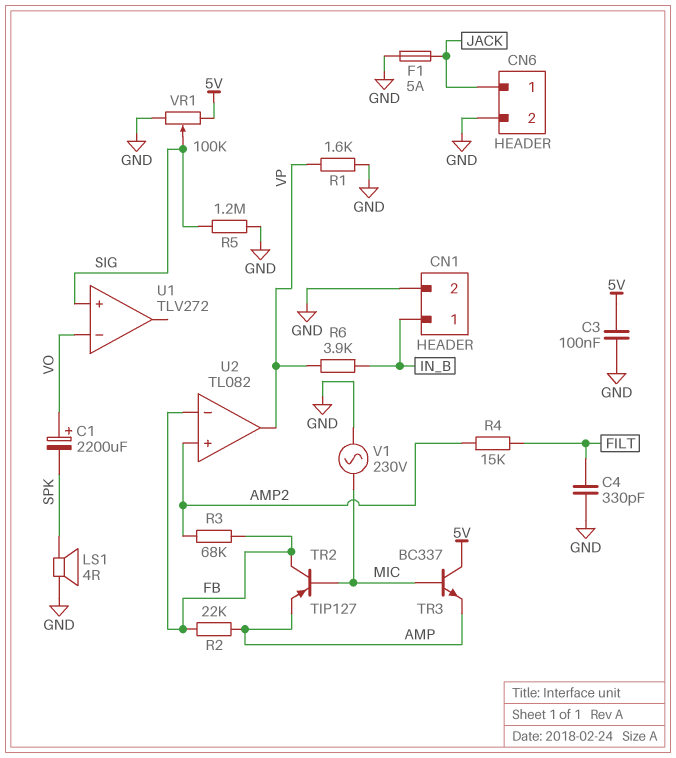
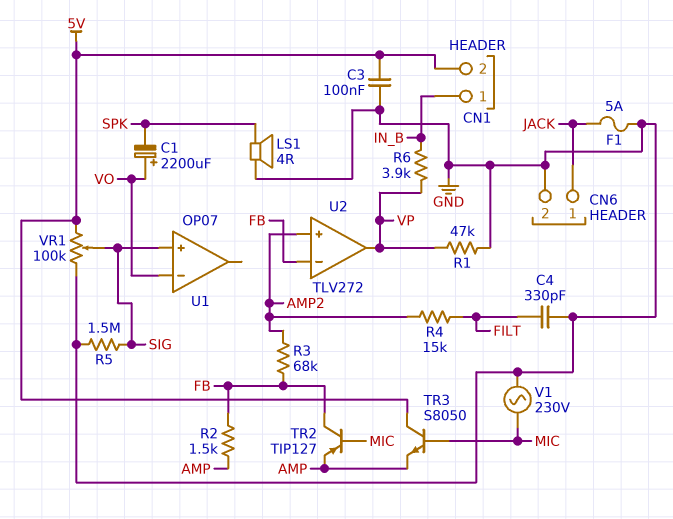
CN1 pin 2: GND -> 5V
R1: 1.6k (GND, VP) -> 47k (GND, VP)
R2: 22k (AMP, FB) -> 1.5k (AMP, FB)
R5: 1.2M (GND, SIG) -> 1.5M (GND, SIG)
TR3: NPN BC337 (B MIC, C 5V, E AMP) -> NPN S8050 (B MIC, C 5V, E AMP)
U1: TLV272 -> OP07
U2: TL082 -> TLV272

